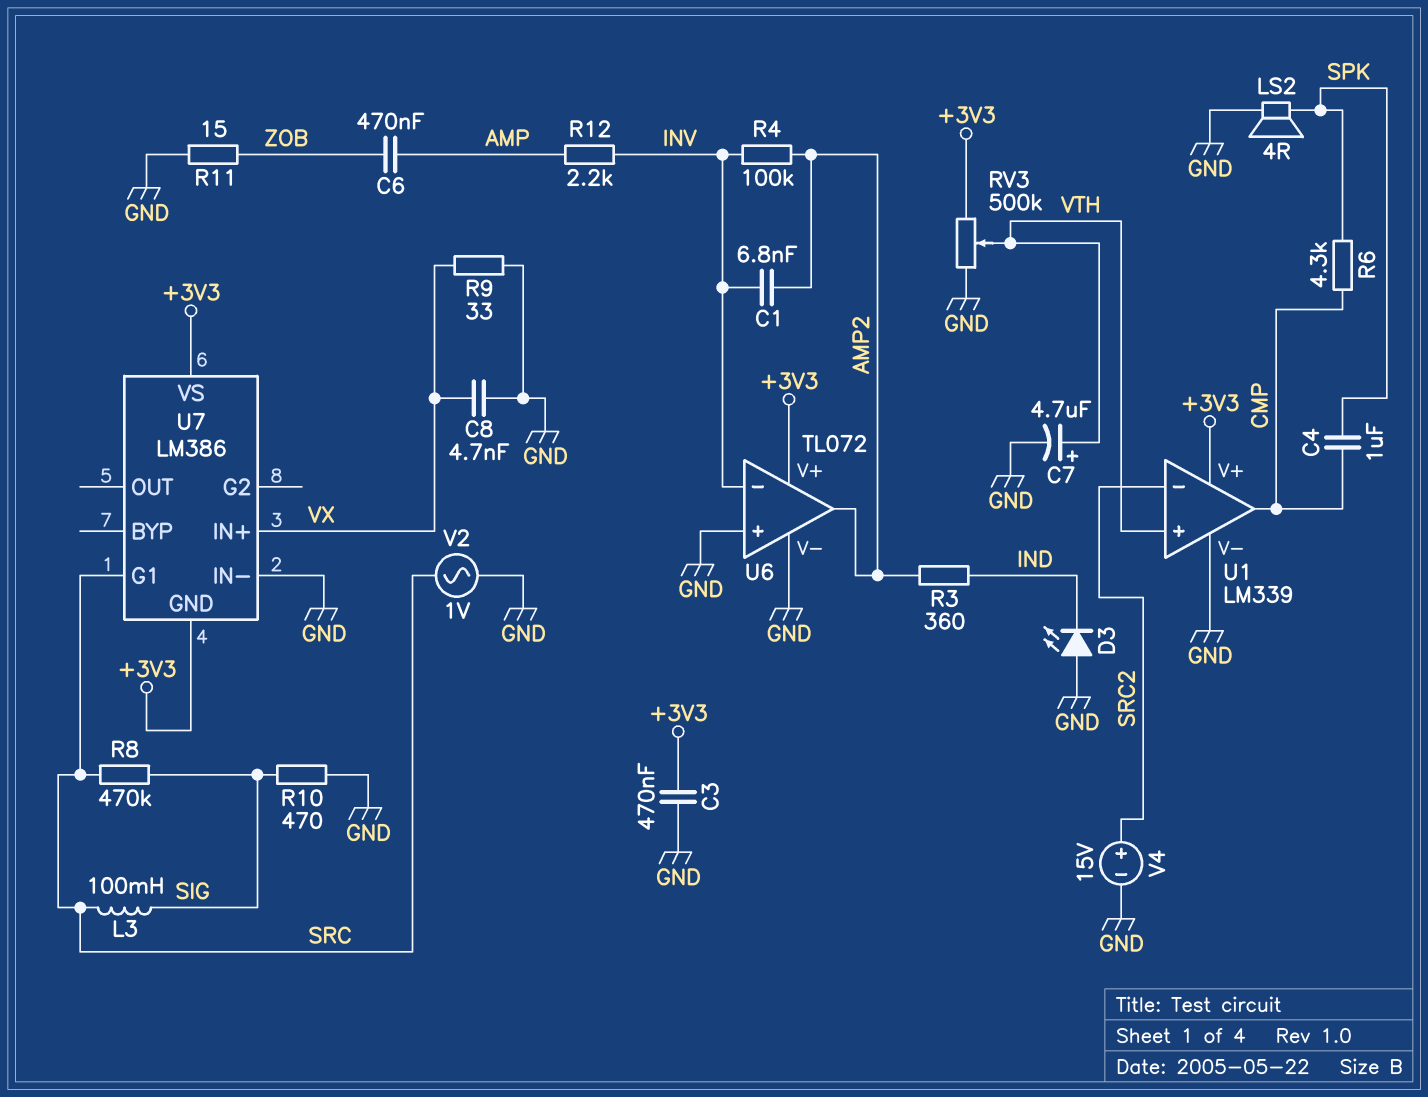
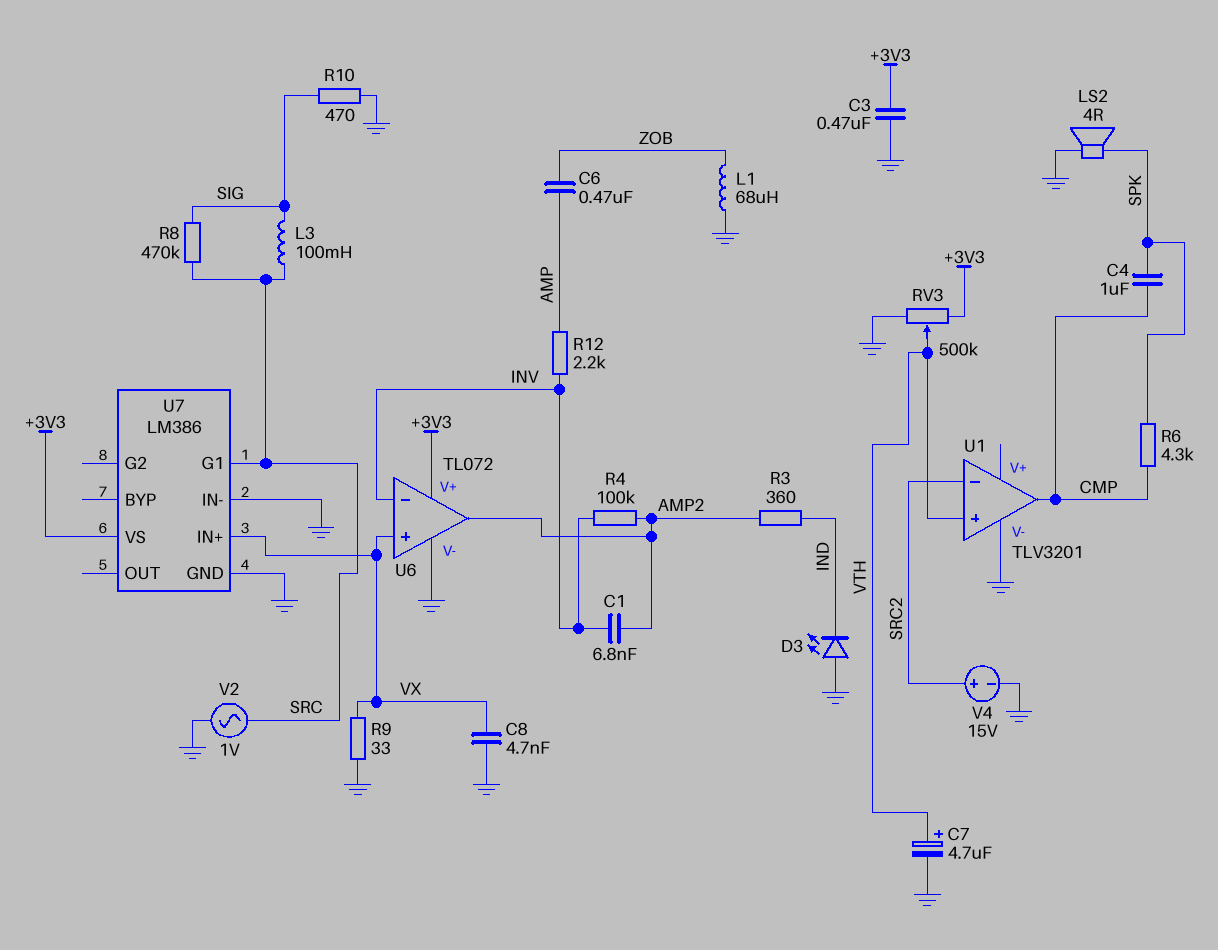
L1: none -> 68uH (GND, ZOB)
R11: 15 (GND, ZOB) -> none
U1: LM339 -> TLV3201
U1 pin V+: +3V3 -> none
U6 pin in+: GND -> VX
U7 pin GND: +3V3 -> GND

